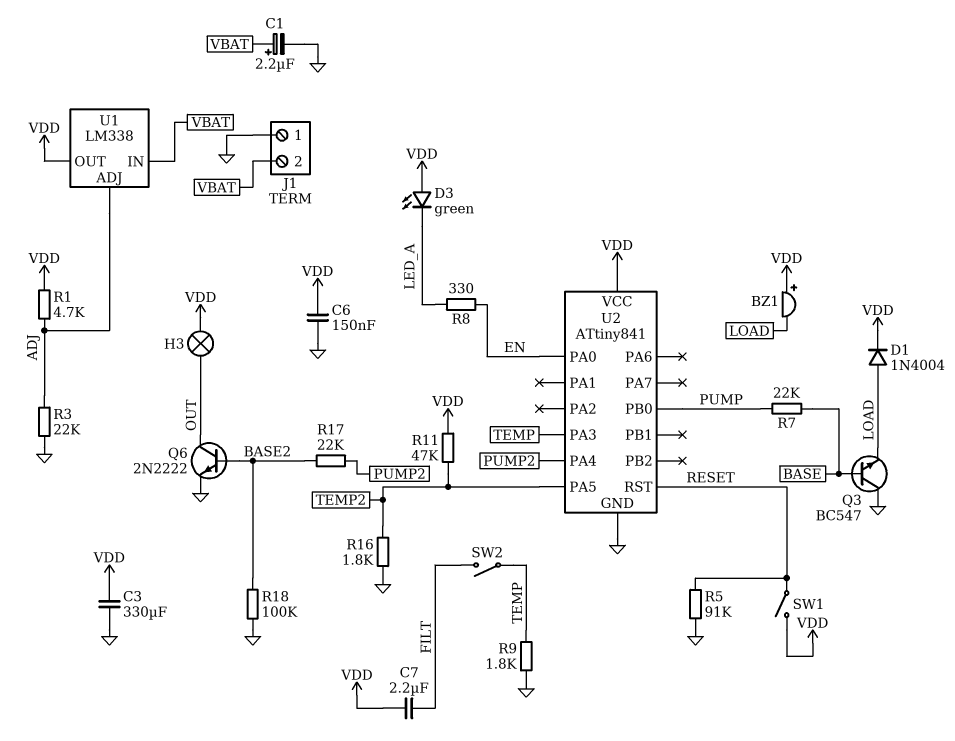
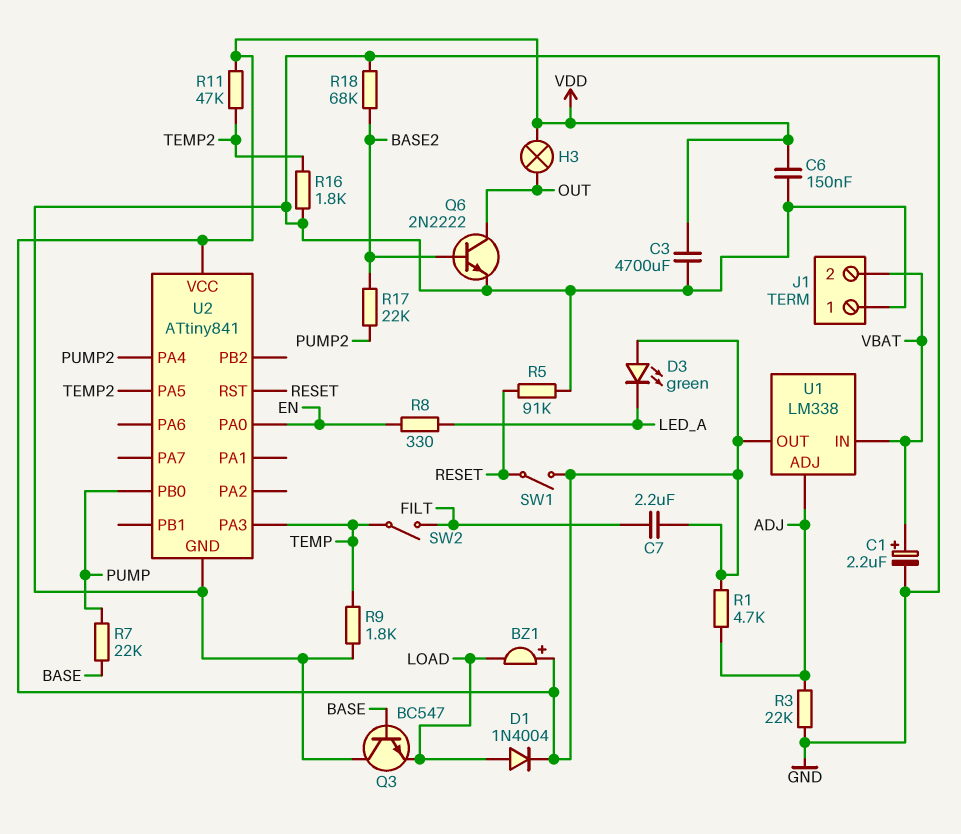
C3: 330uF (GND, VDD) -> 4700uF (GND, VDD)
R18: 100k (BASE2, GND) -> 68k (BASE2, GND)

